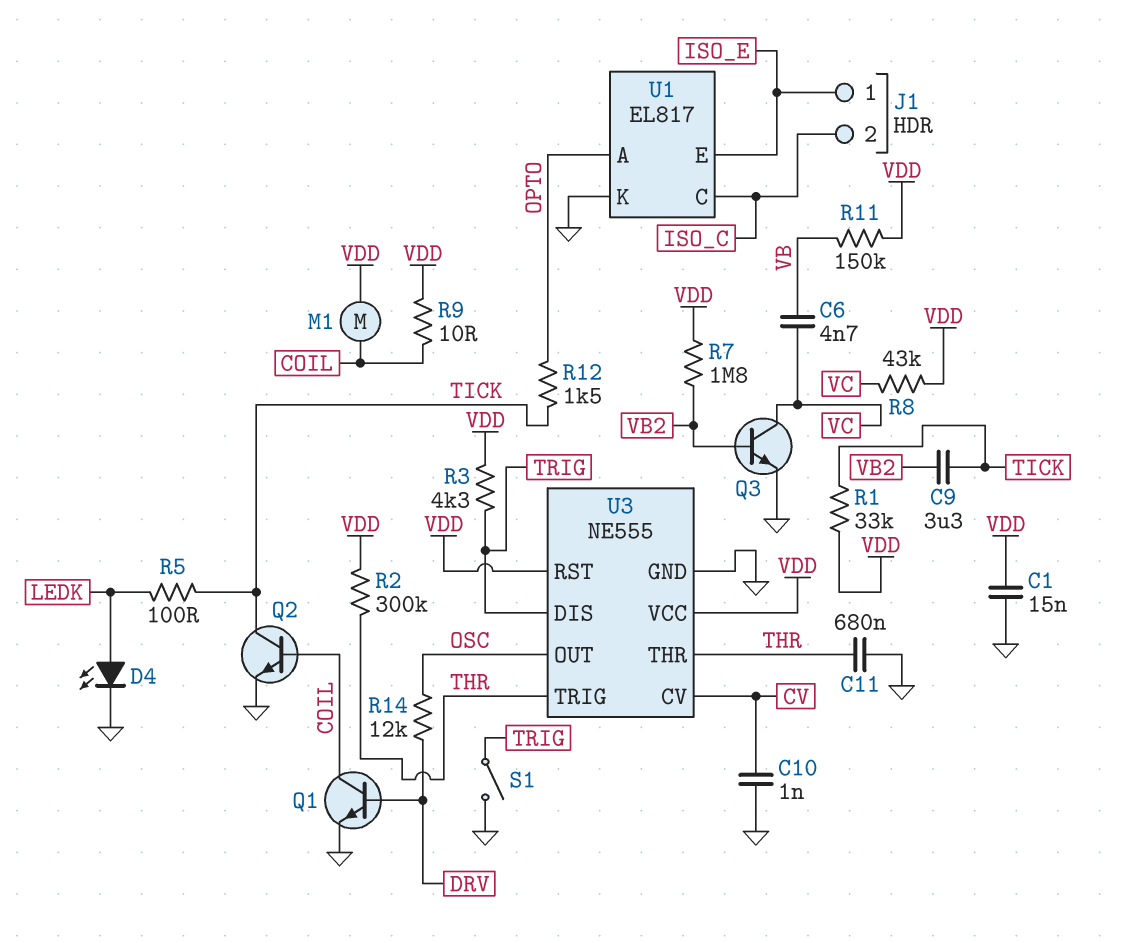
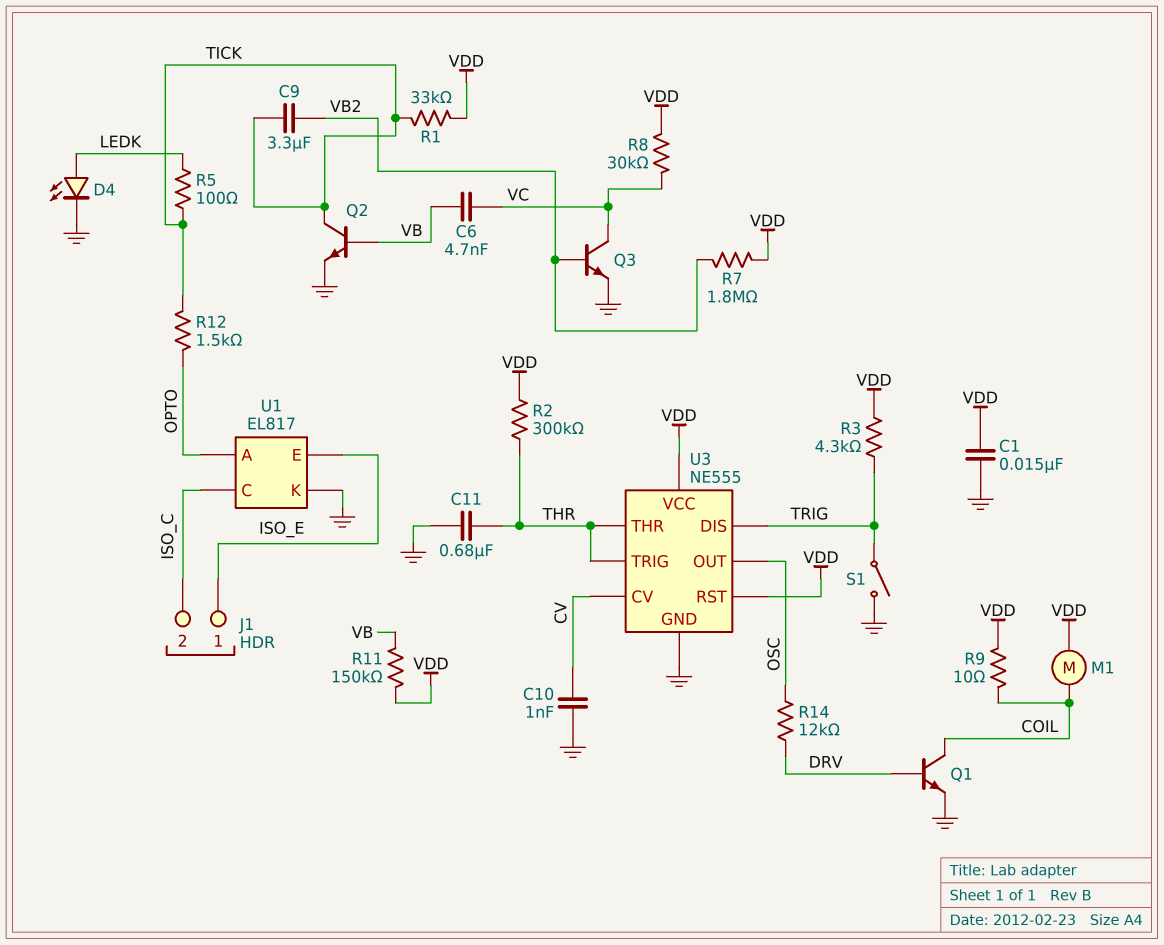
Q2: NPN (B COIL, C TICK, E GND) -> NPN (B VB, C TICK, E GND)
R8: 43k (VC, VDD) -> 30k (VC, VDD)

